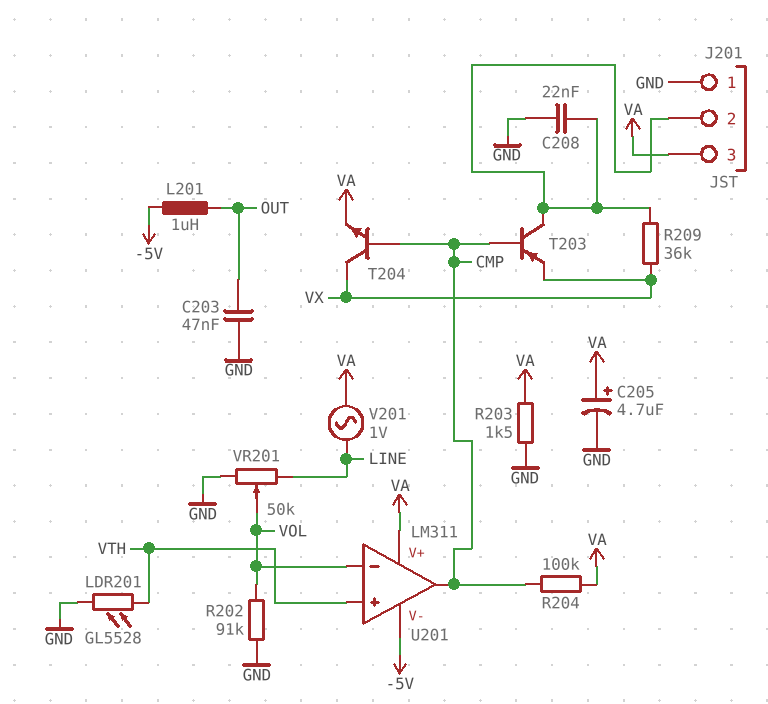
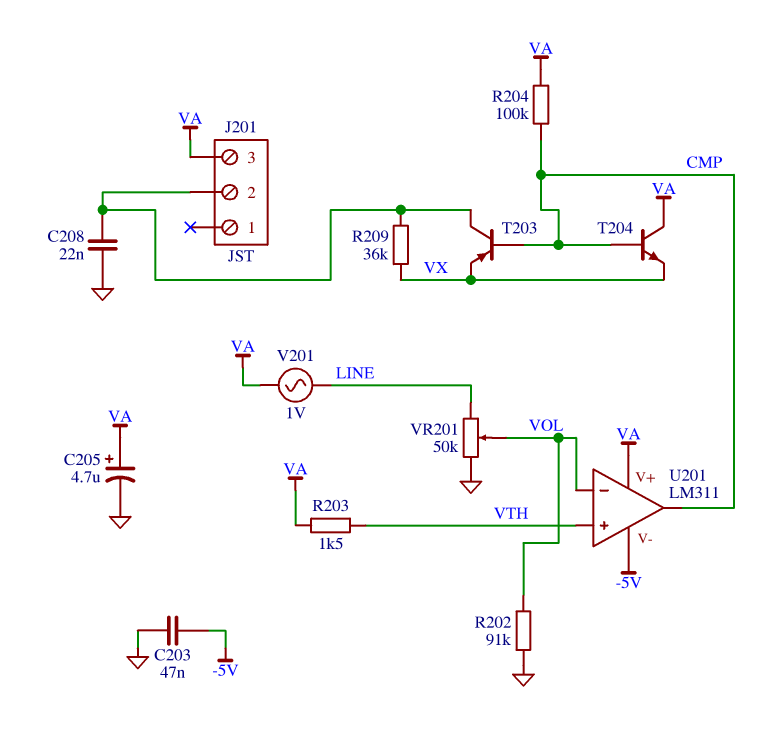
C203: 47nF (GND, OUT) -> 47nF (-5V, GND)
J201 pin 1: GND -> none
L201: 1uH (-5V, OUT) -> none
LDR201: GL5528 (GND, VTH) -> none
R203: 1.5k (GND, VA) -> 1.5k (VA, VTH)
T204: NPN (B CMP, C VX, E VA) -> NPN (B CMP, C VA, E VX)

